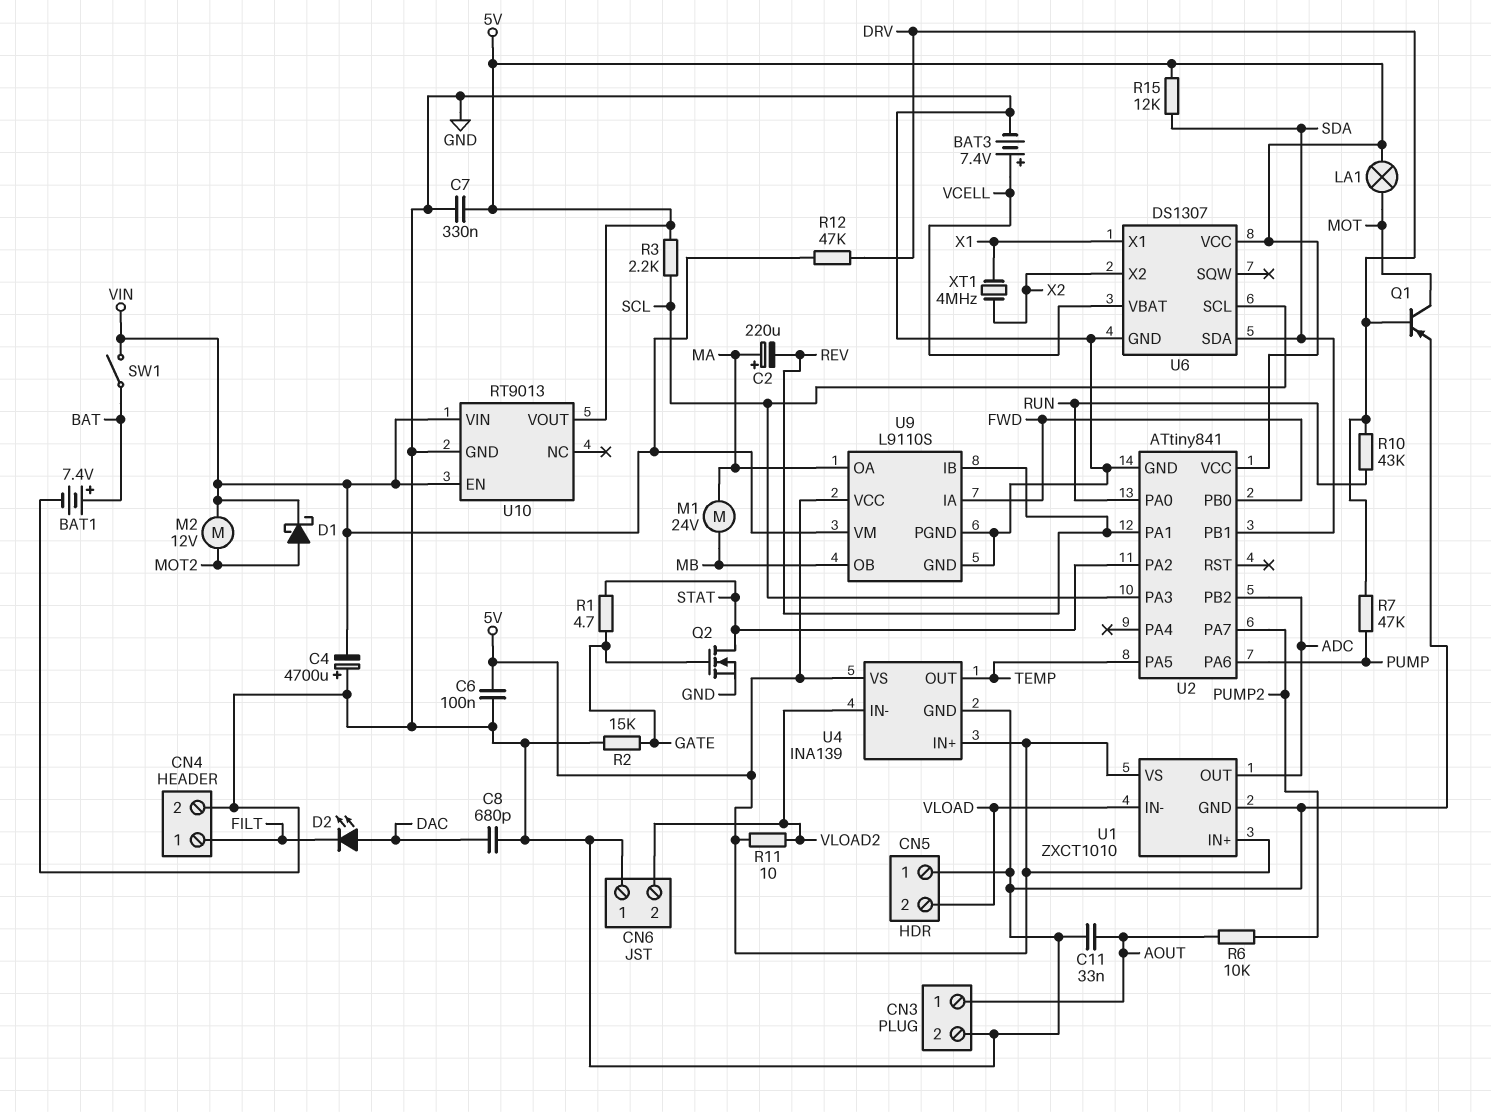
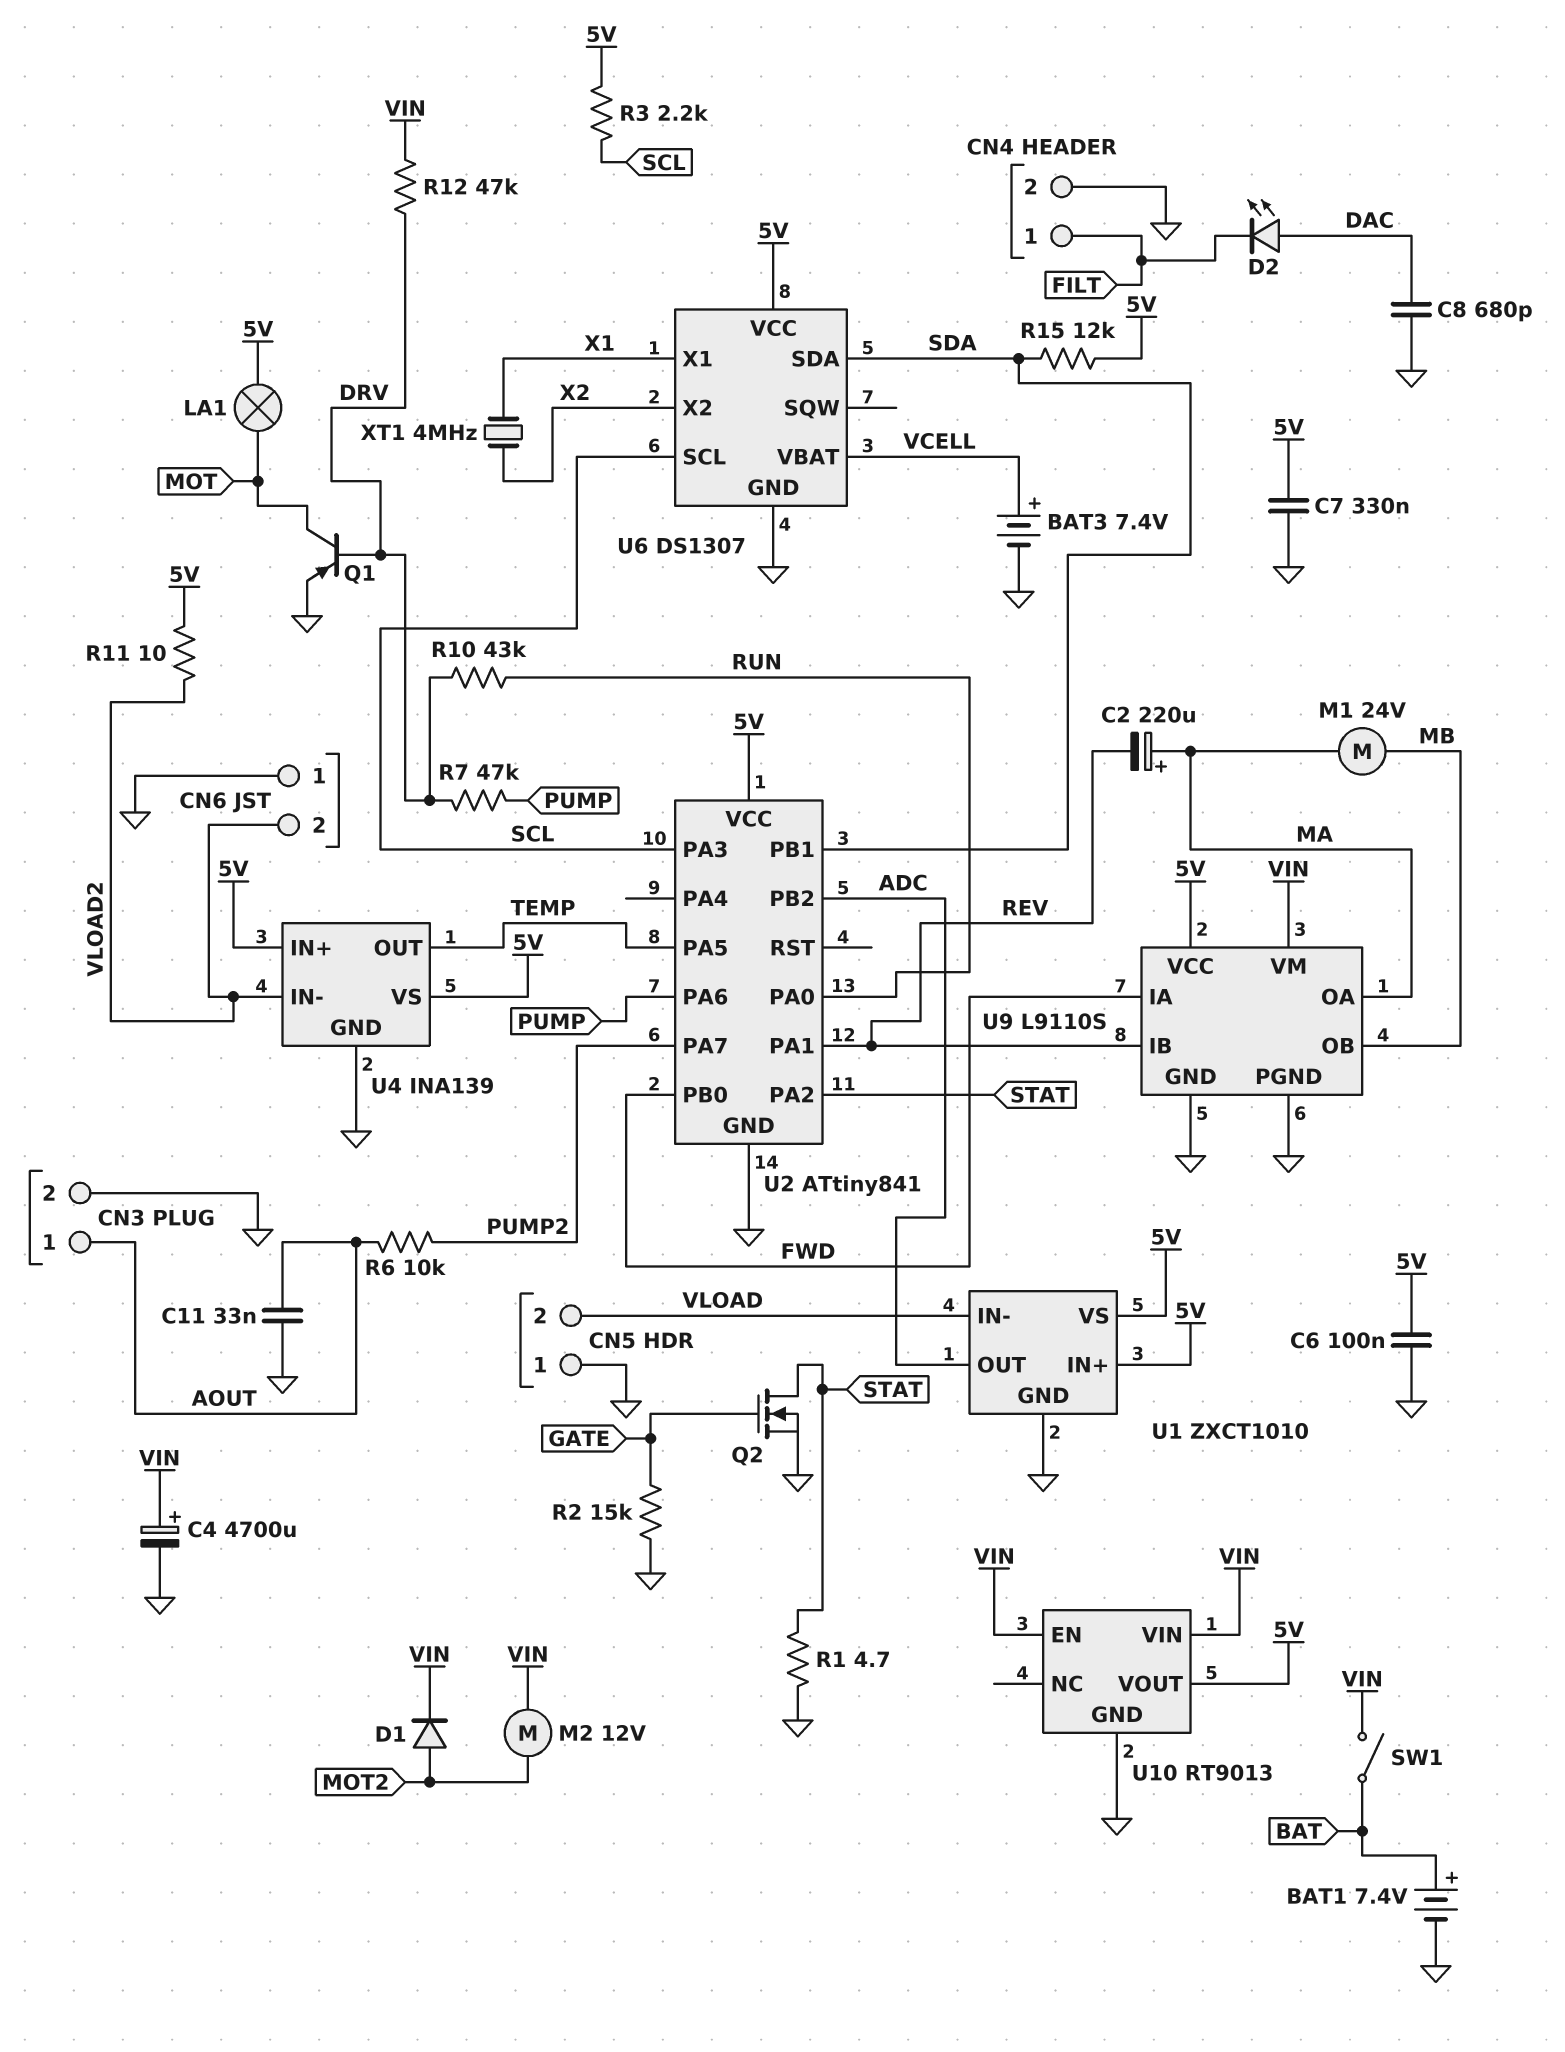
C4: 4700uF (plus GND, minus VIN) -> 4700uF (plus VIN, minus GND)
D1: schottky (A MOT2, K VIN) -> diode (A MOT2, K VIN)
R1: 4.7 (GATE, STAT) -> 4.7 (GND, STAT)

